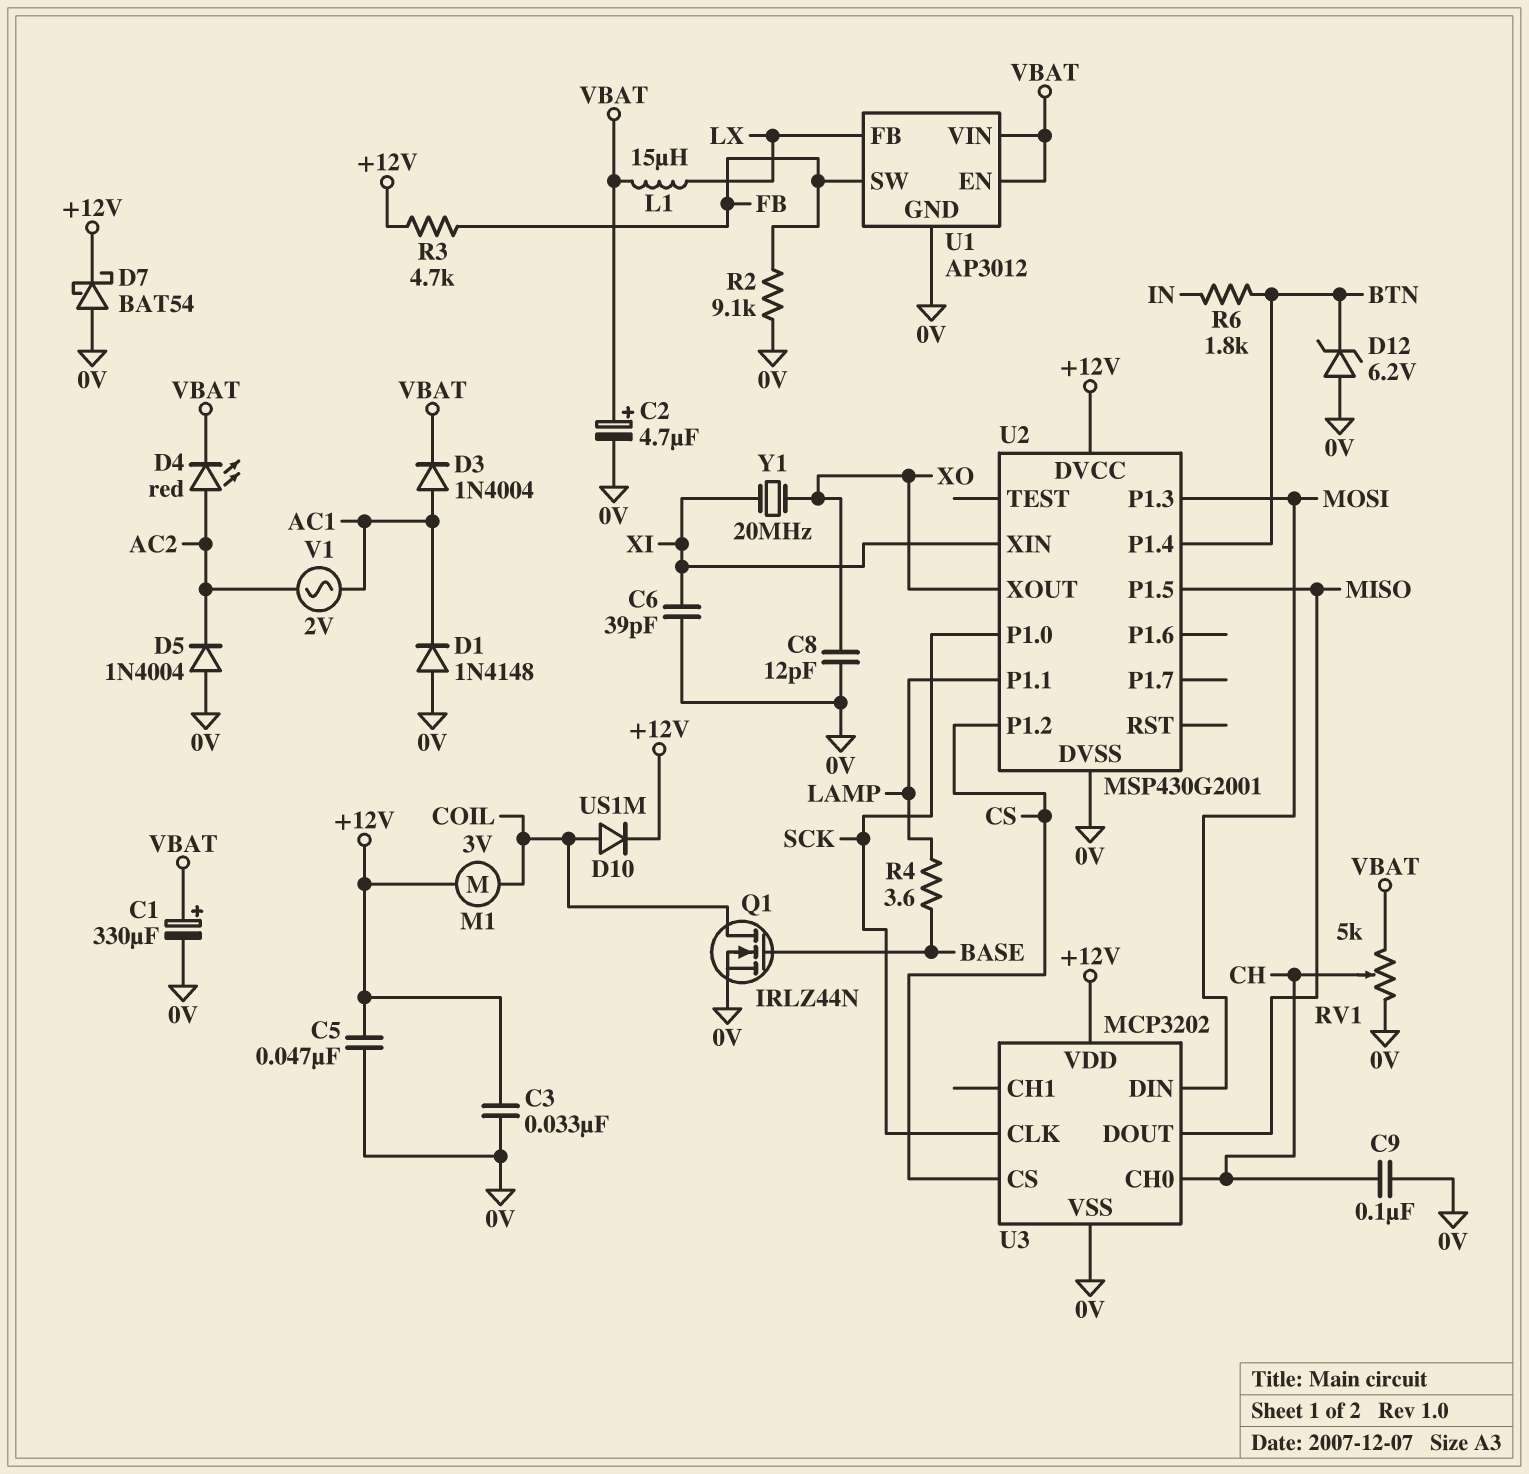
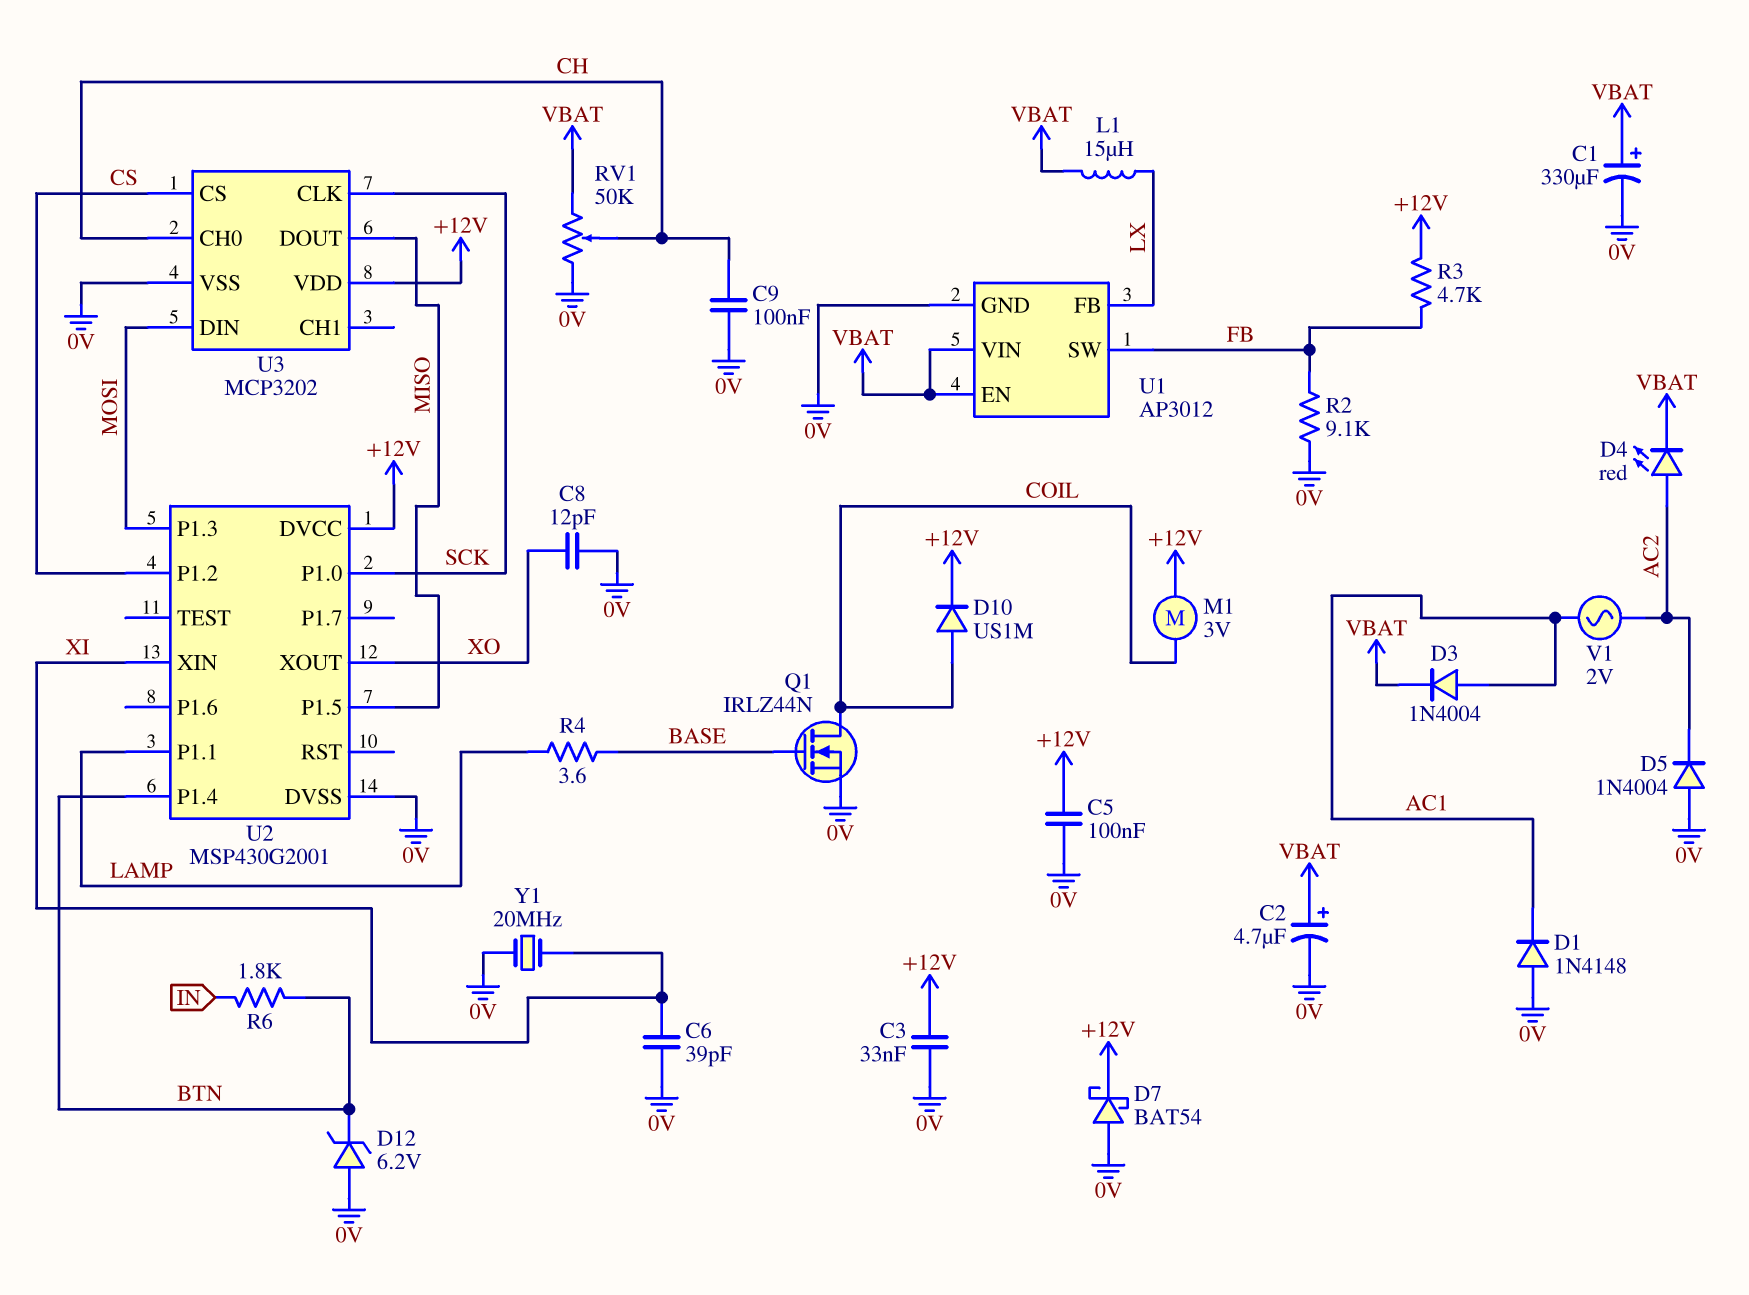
C5: 47nF (+12V, 0V) -> 100nF (+12V, 0V)
RV1: 5k (0V, VBAT, wiper CH) -> 50k (0V, VBAT, wiper CH)
Y1: 20MHz (XI, XO) -> 20MHz (0V, XI)

